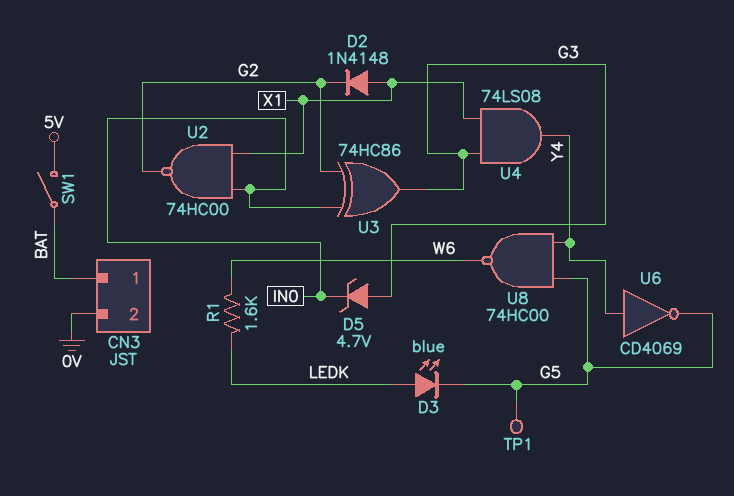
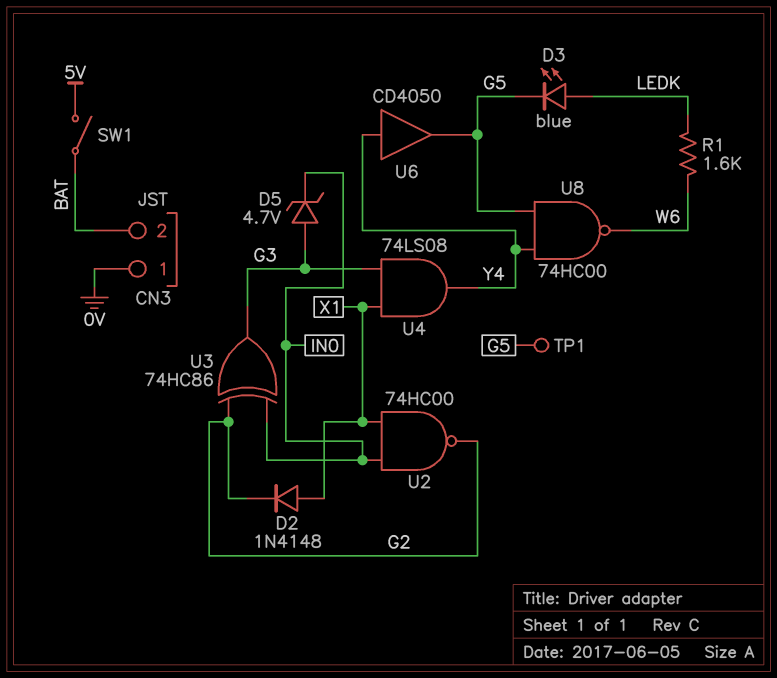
CN3 pin 1: BAT -> 0V
CN3 pin 2: 0V -> BAT
U6: NOT CD4069 (in Y4, out G5) -> buffer CD4050 (in Y4, out G5)

